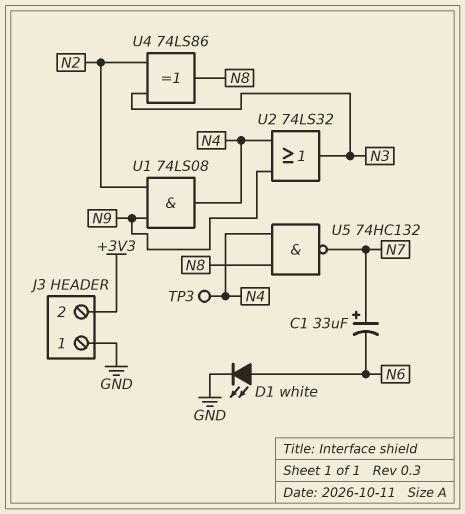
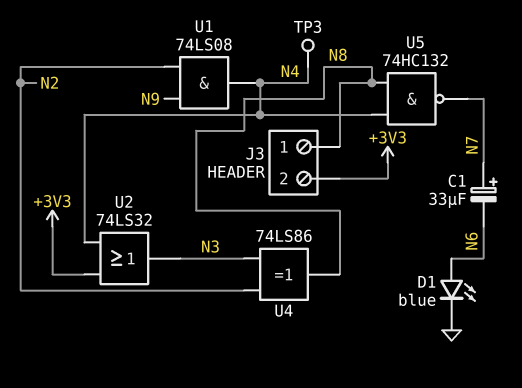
D1: LED white (A N6, K GND) -> LED blue (A N6, K GND)
J3 pin 1: GND -> N8
U2: OR 74LS32 (in N4, in N9, out N3) -> OR 74LS32 (in +3V3, in N4, out N3)

